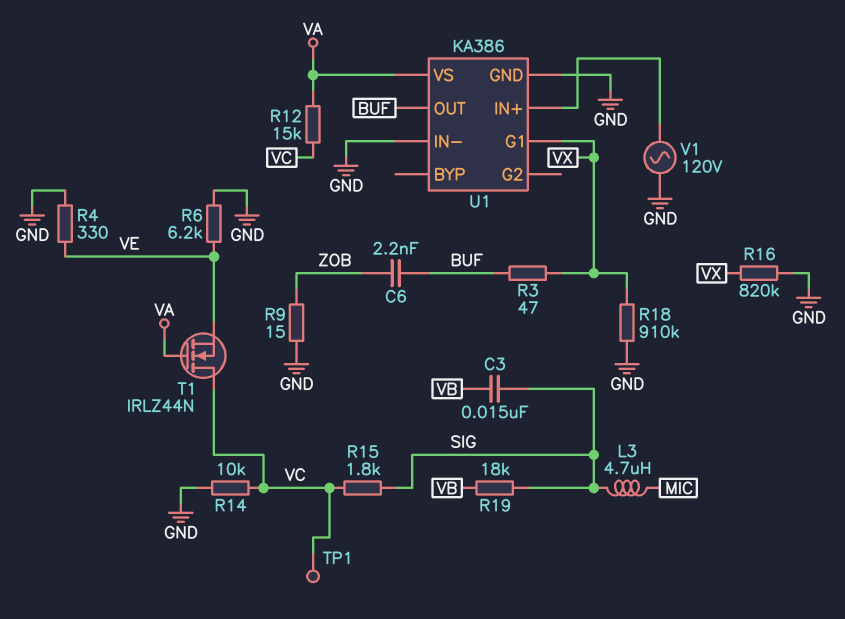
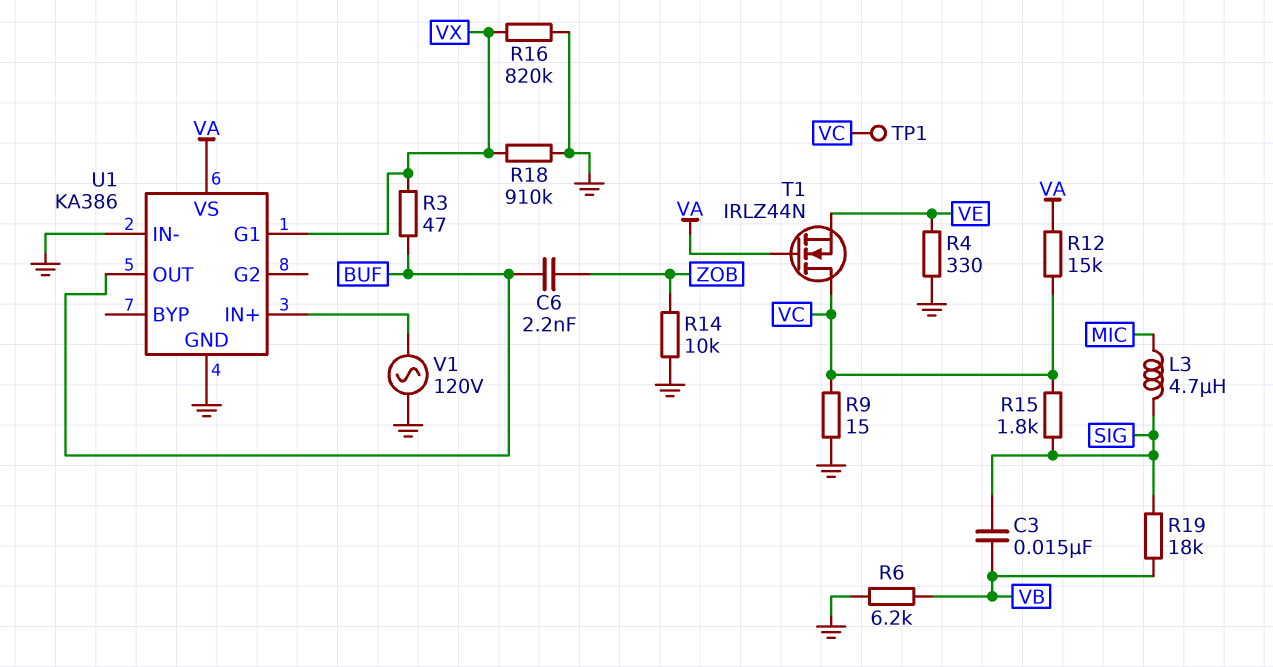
R6: 6.2k (GND, VE) -> 6.2k (GND, VB)
R9: 15 (GND, ZOB) -> 15 (GND, VC)
R14: 10k (GND, VC) -> 10k (GND, ZOB)

